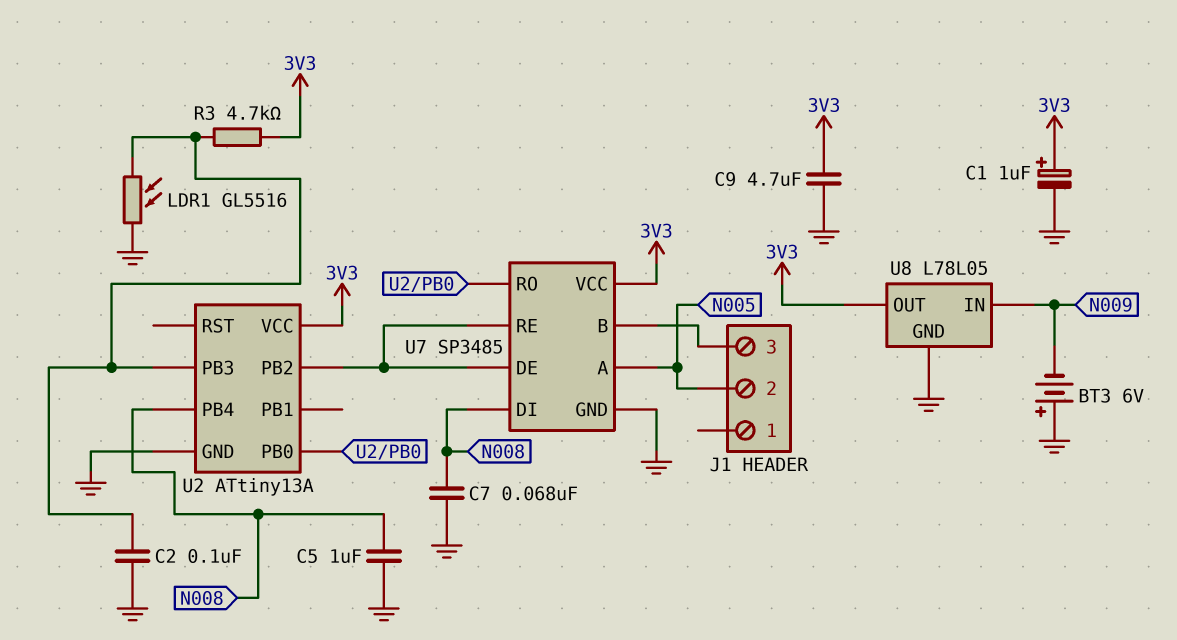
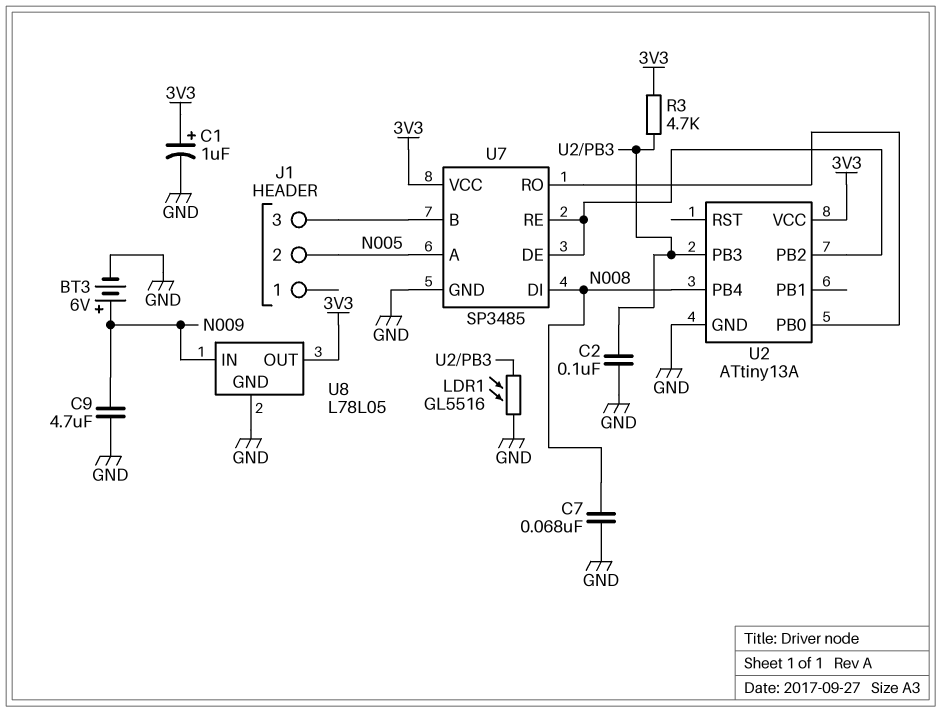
BT3: 6V (plus GND, minus N009) -> 6V (plus N009, minus GND)
C5: 1uF (GND, N008) -> none
C9: 4.7uF (3V3, GND) -> 4.7uF (GND, N009)

